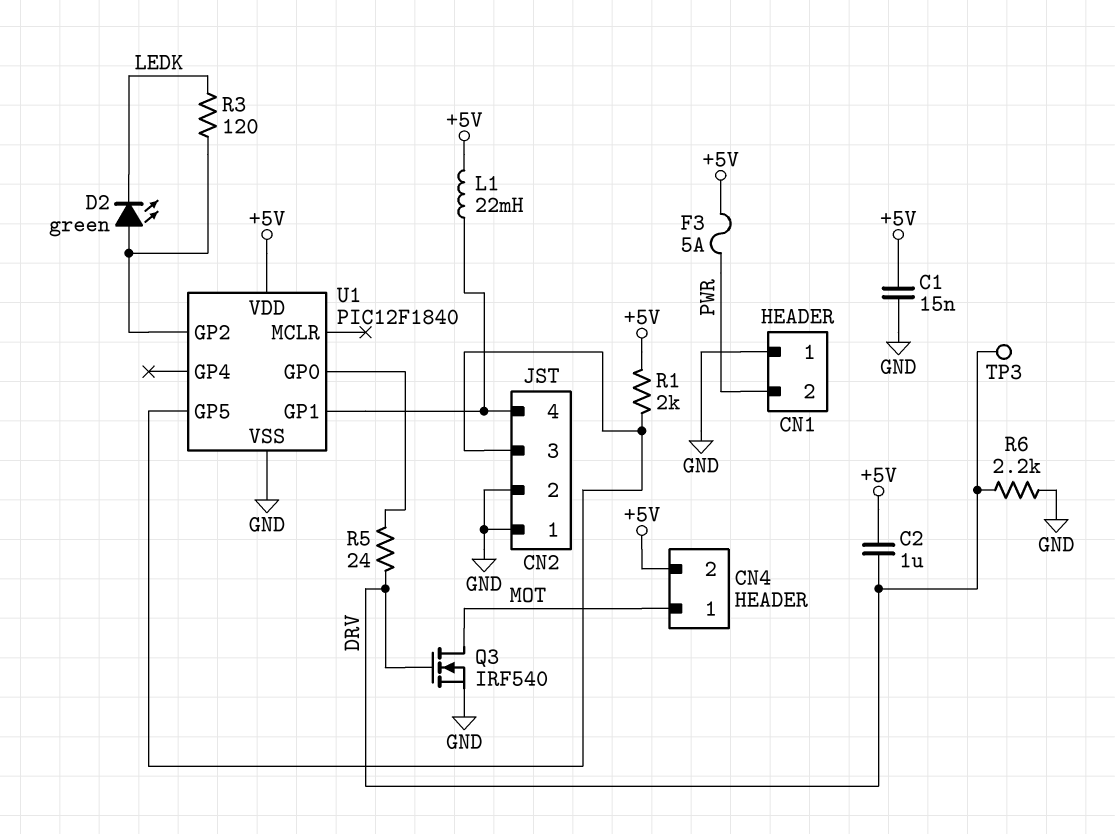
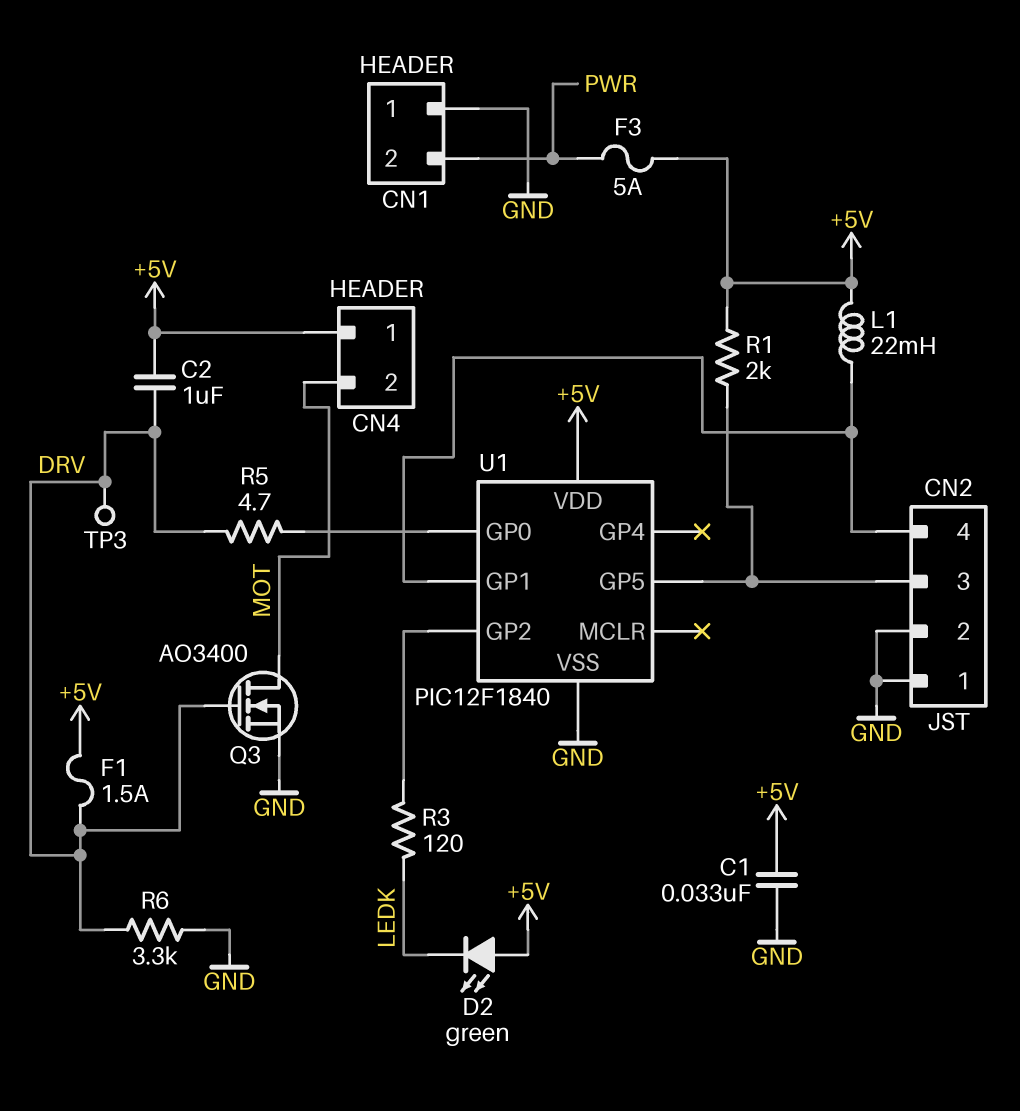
C1: 15nF (+5V, GND) -> 33nF (+5V, GND)
CN4 pin 1: MOT -> +5V
CN4 pin 2: +5V -> MOT
D2: LED green (A U1/GP2, K LEDK) -> LED green (A +5V, K LEDK)
F1: none -> 1.5A (+5V, DRV)
Q3: NMOS IRF540 (G DRV, D MOT, S GND) -> NMOS AO3400 (G DRV, D MOT, S GND)
R5: 24 (DRV, U1/GP0) -> 4.7 (DRV, U1/GP0)
R6: 2.2k (DRV, GND) -> 3.3k (DRV, GND)

